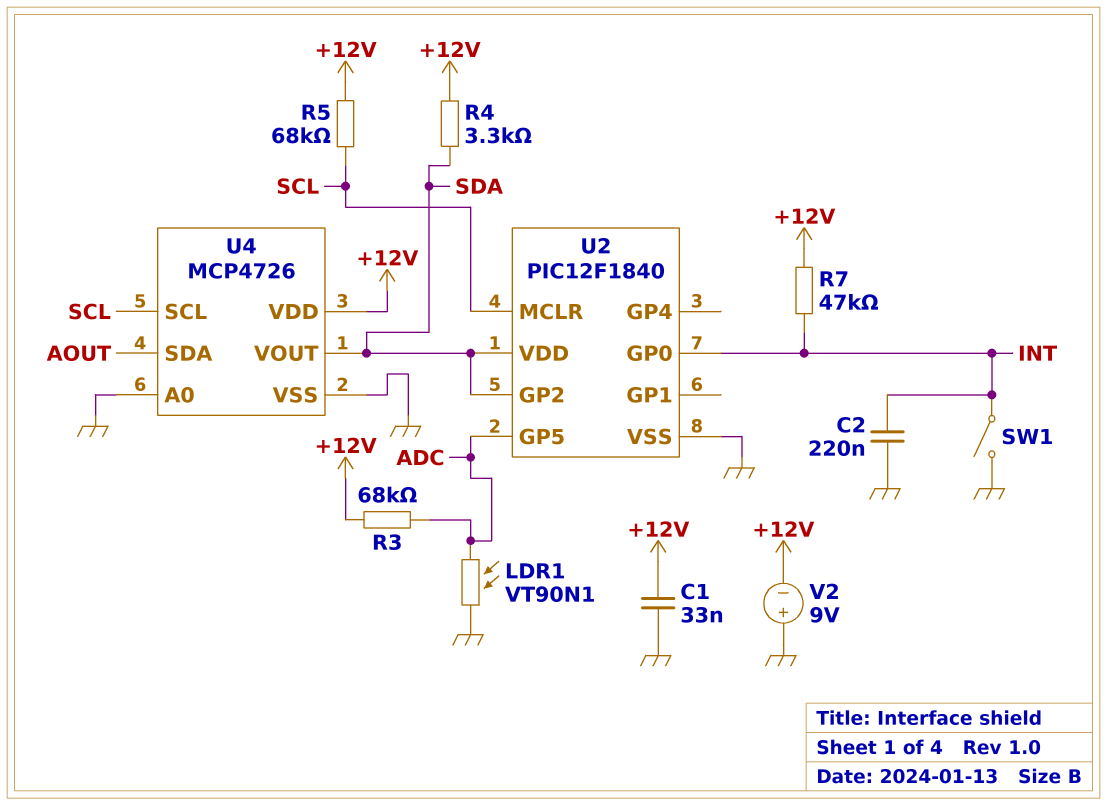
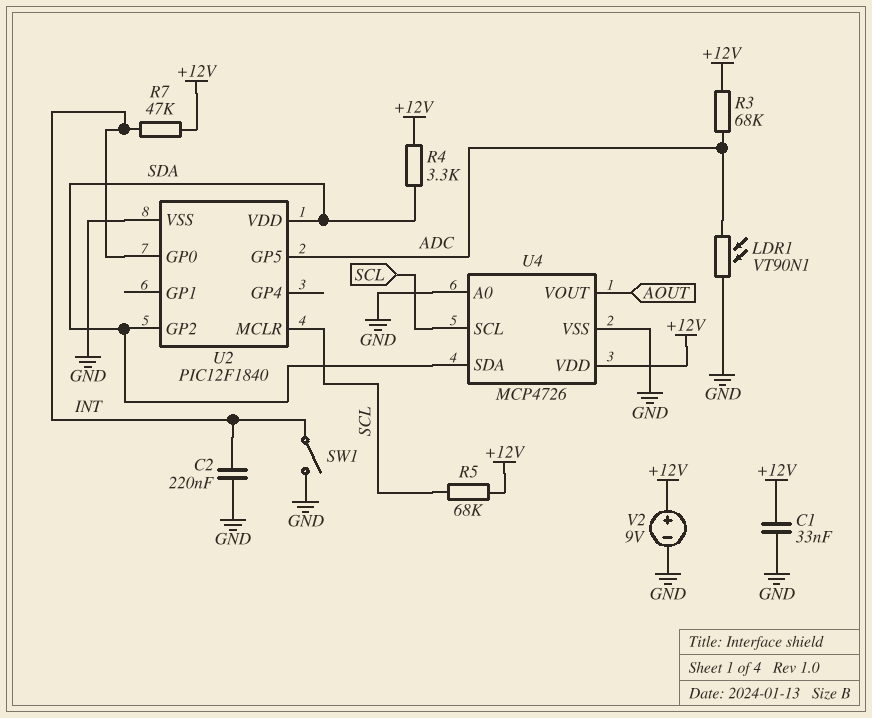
U4 pin SDA: AOUT -> SDA
U4 pin VOUT: SDA -> AOUT
V2: 9V (plus GND, minus +12V) -> 9V (plus +12V, minus GND)

